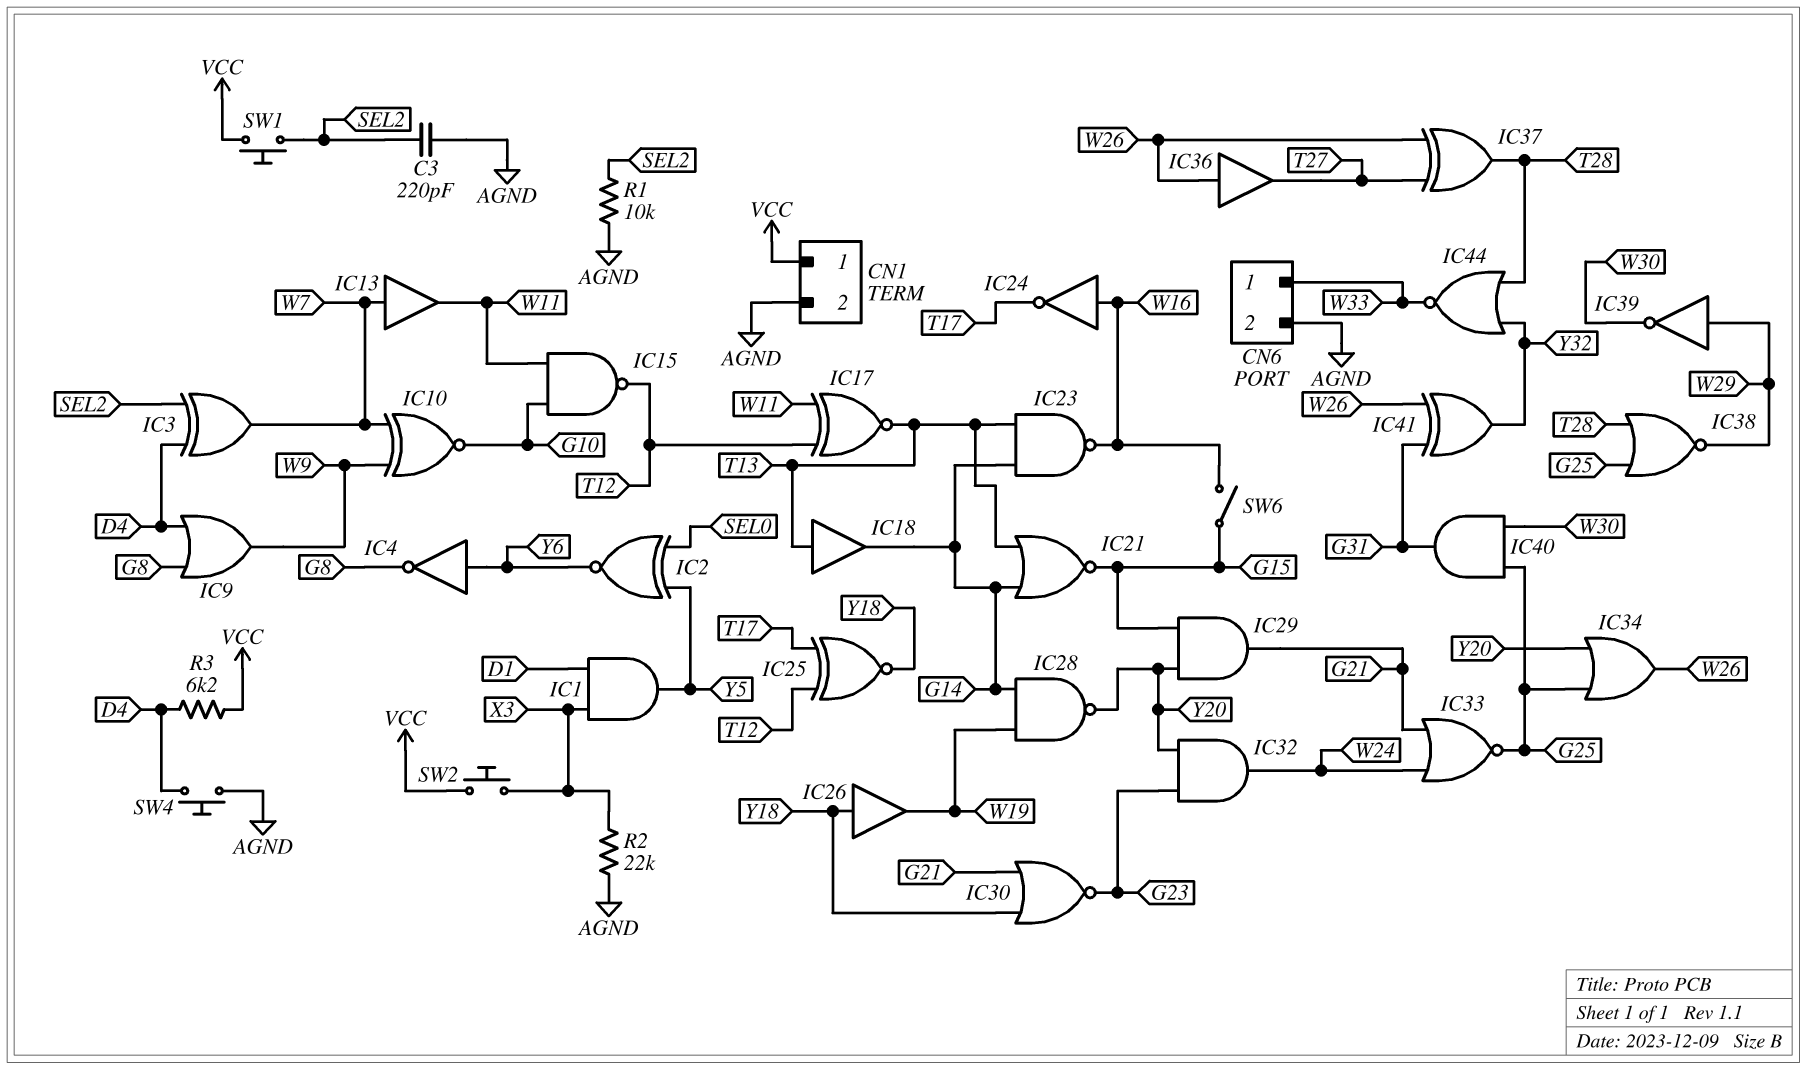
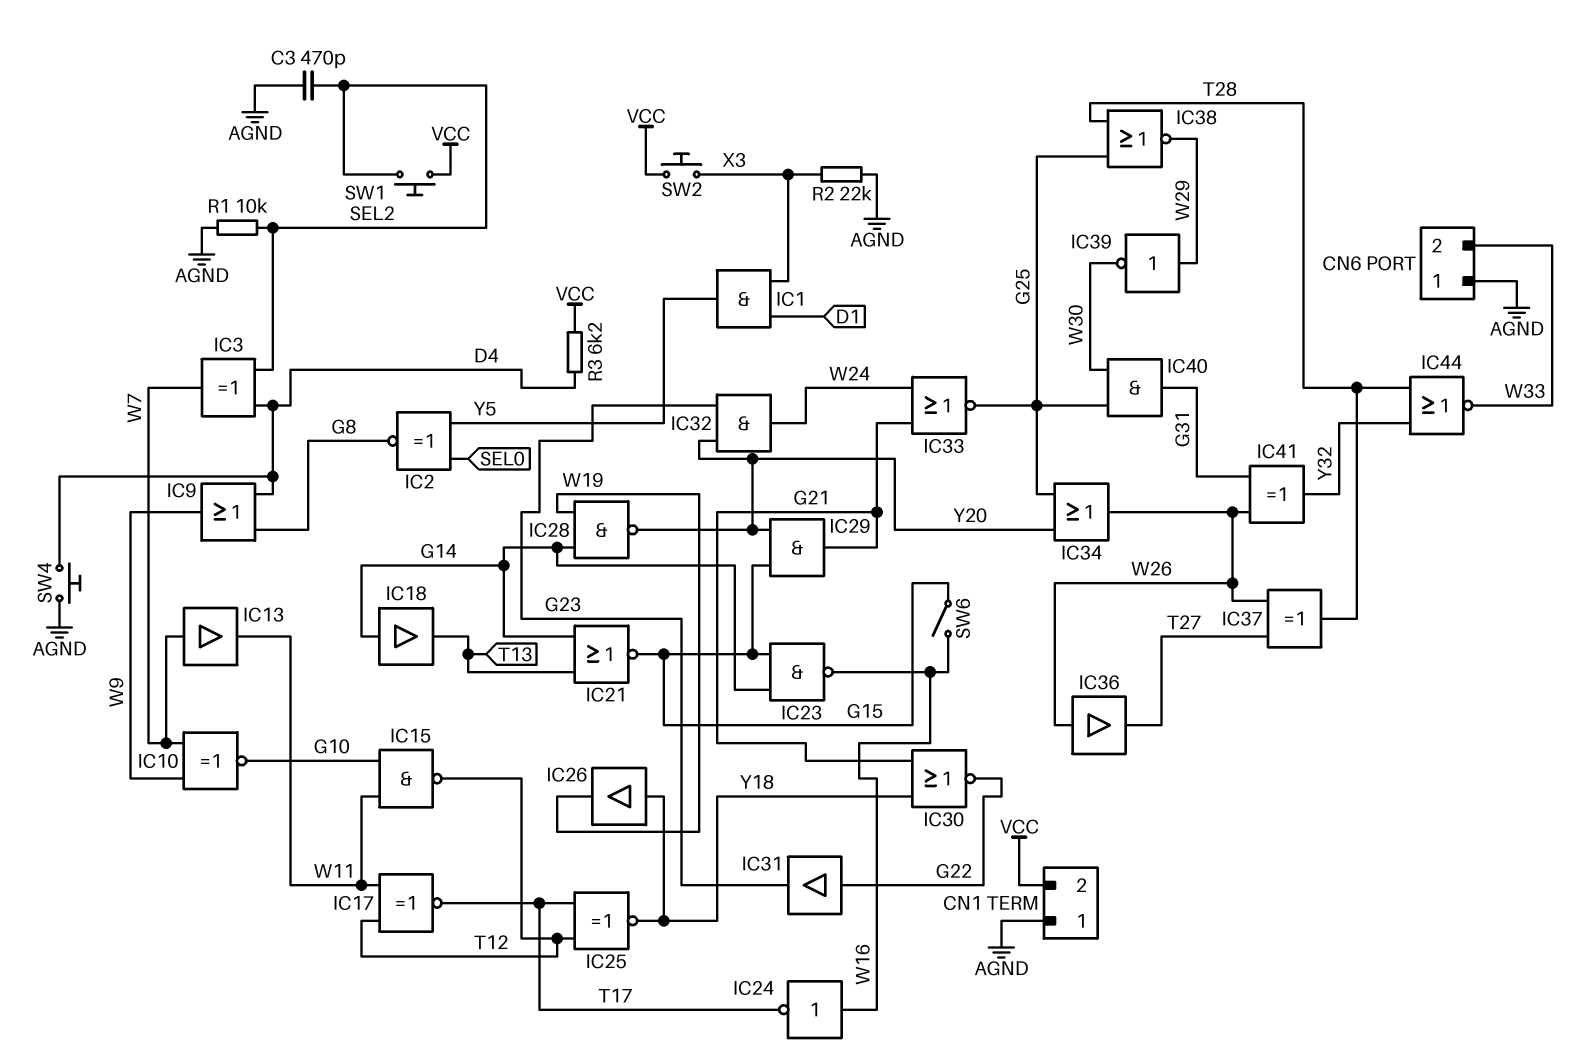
C3: 220pF (AGND, SEL2) -> 470pF (AGND, SEL2)
CN1 pin 1: VCC -> AGND
CN1 pin 2: AGND -> VCC
CN6 pin 1: W33 -> AGND
CN6 pin 2: AGND -> W33
IC2: XNOR (in SEL0, in Y5, out Y6) -> XNOR (in SEL0, in Y5, out G8)
IC4: NOT (in Y6, out G8) -> none
IC17: XNOR (in T12, in W11, out T13) -> XNOR (in T12, in W11, out T17)
IC18: buffer (in T13, out G14) -> buffer (in G14, out T13)
IC23: NAND (in G14, in T13, out W16) -> NAND (in G14, in G15, out W16)
IC30: NOR (in G21, in Y18, out G23) -> NOR (in G21, in Y18, out G22)
IC31: none -> buffer (in G22, out G23)

